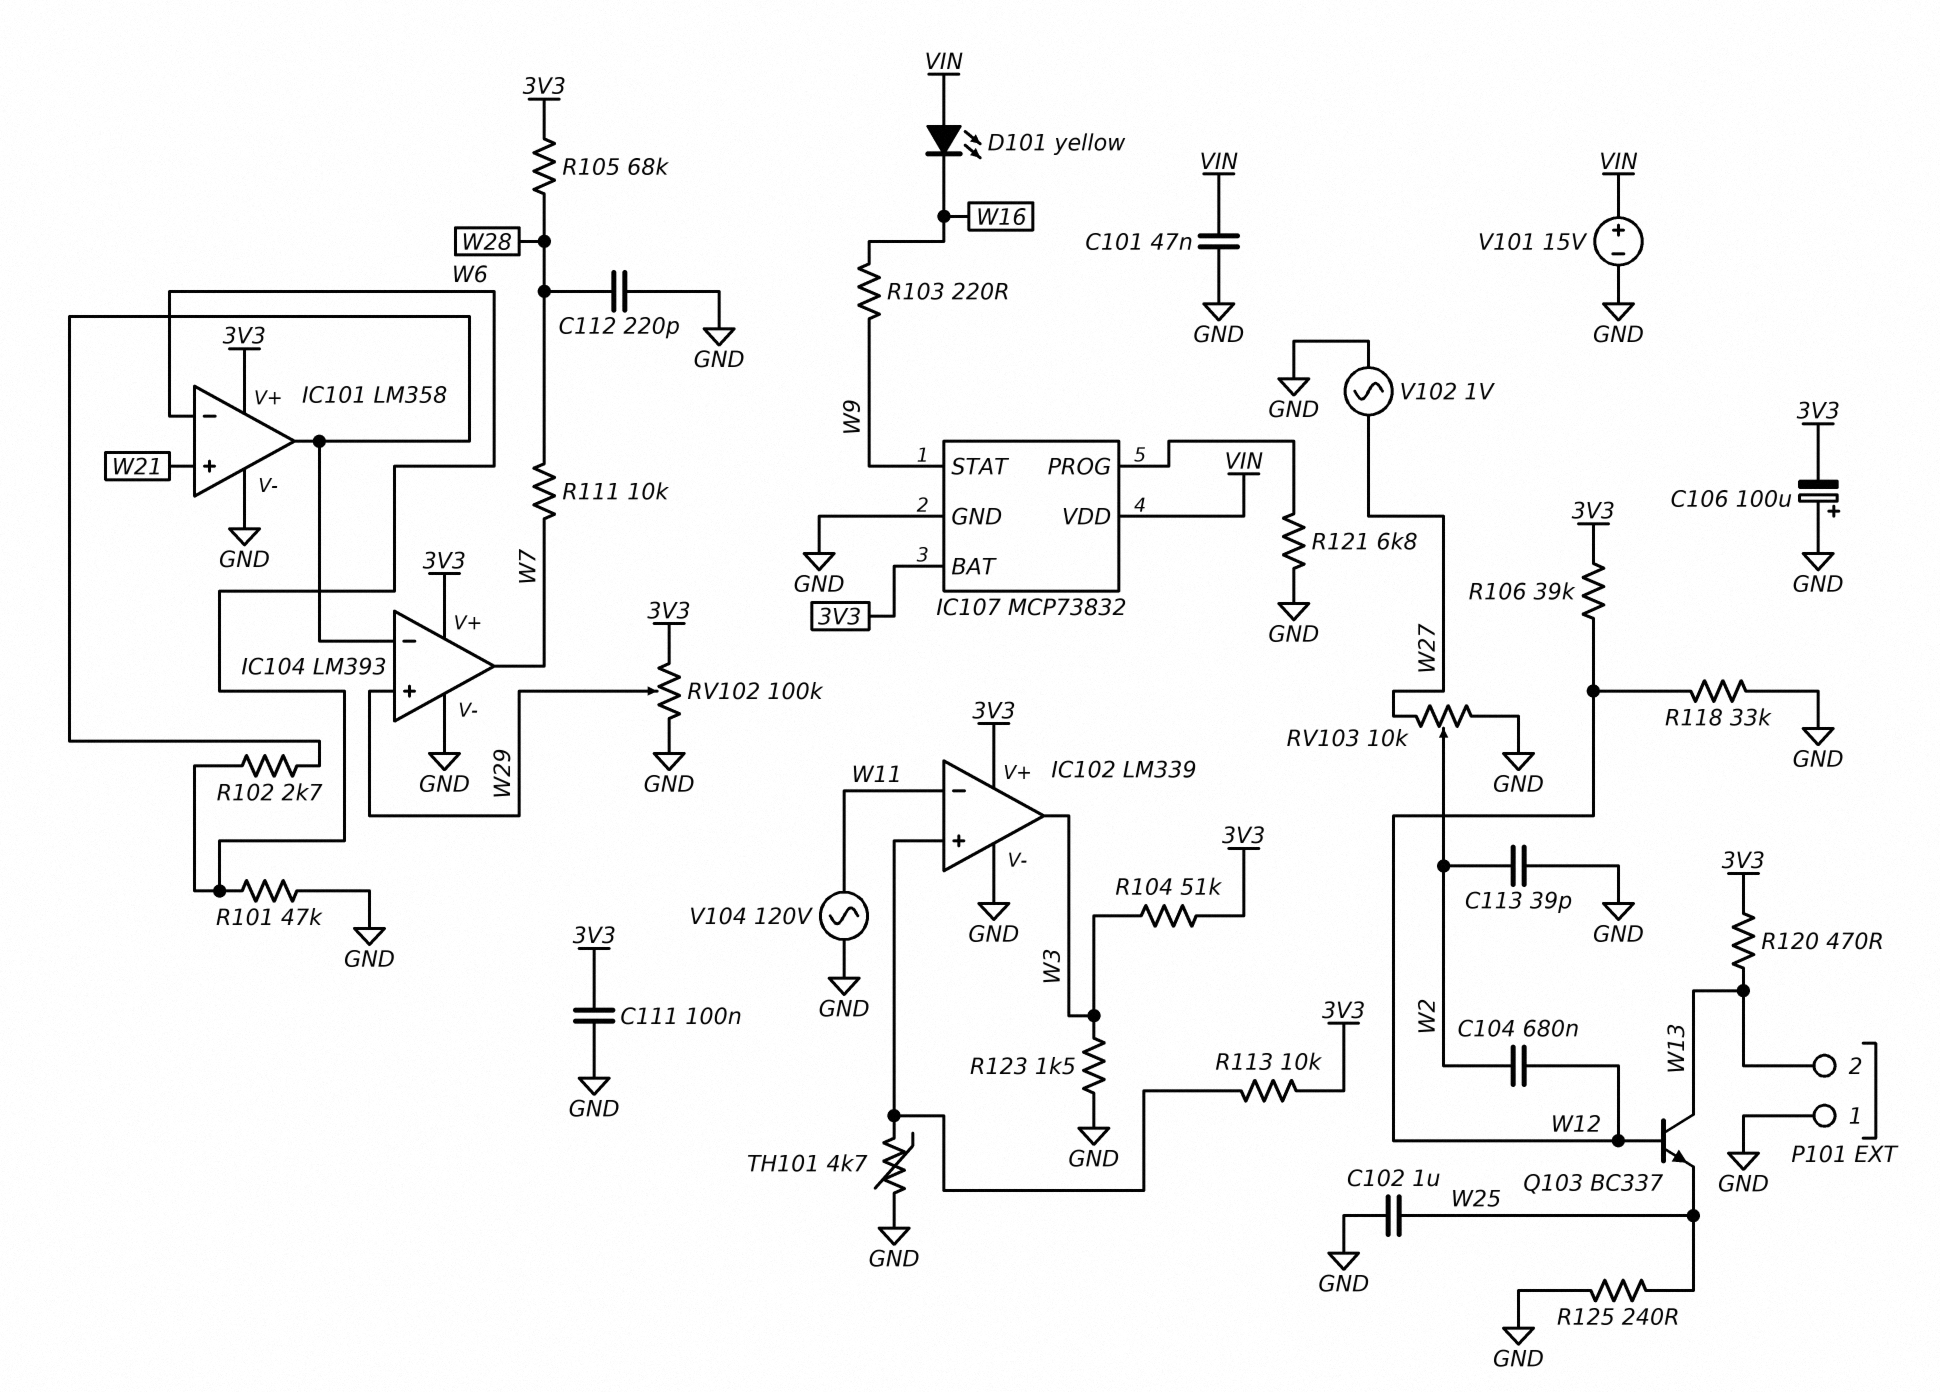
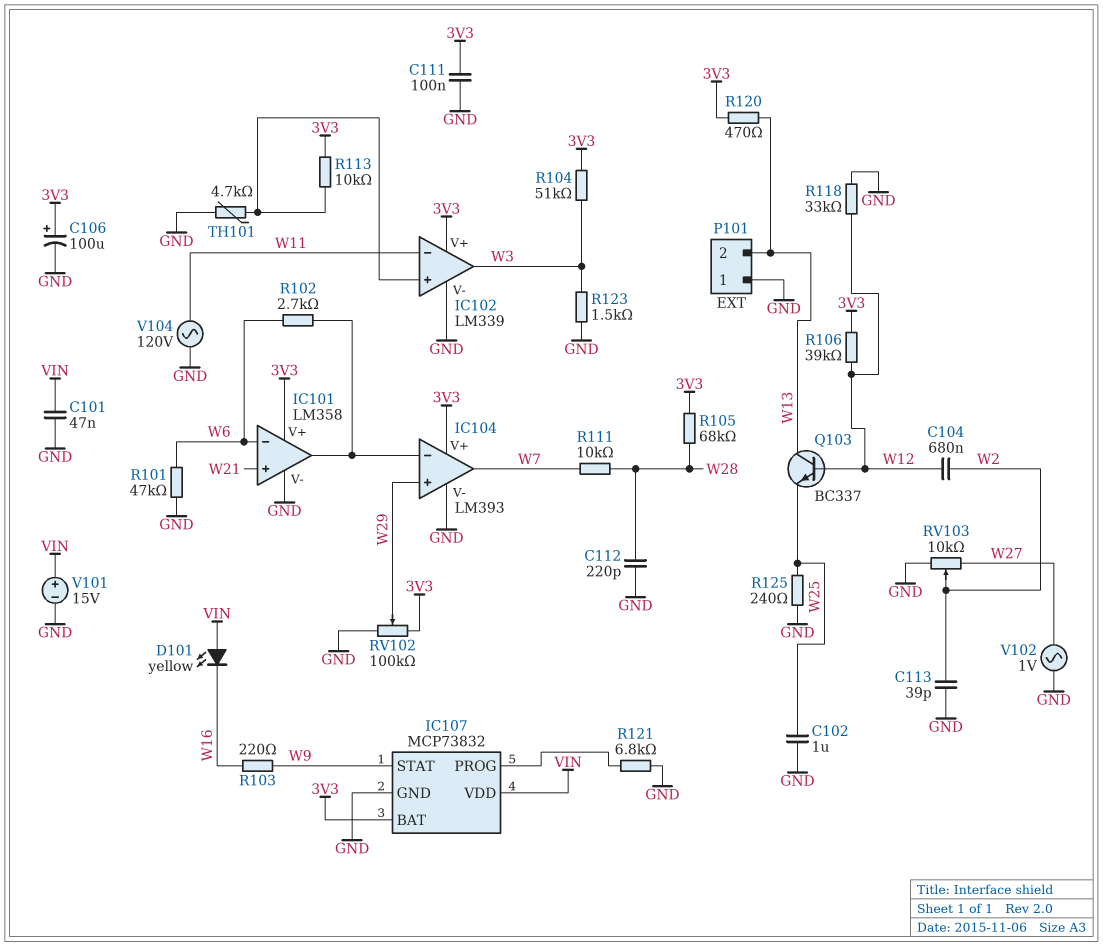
C106: 100uF (plus GND, minus 3V3) -> 100uF (plus 3V3, minus GND)

